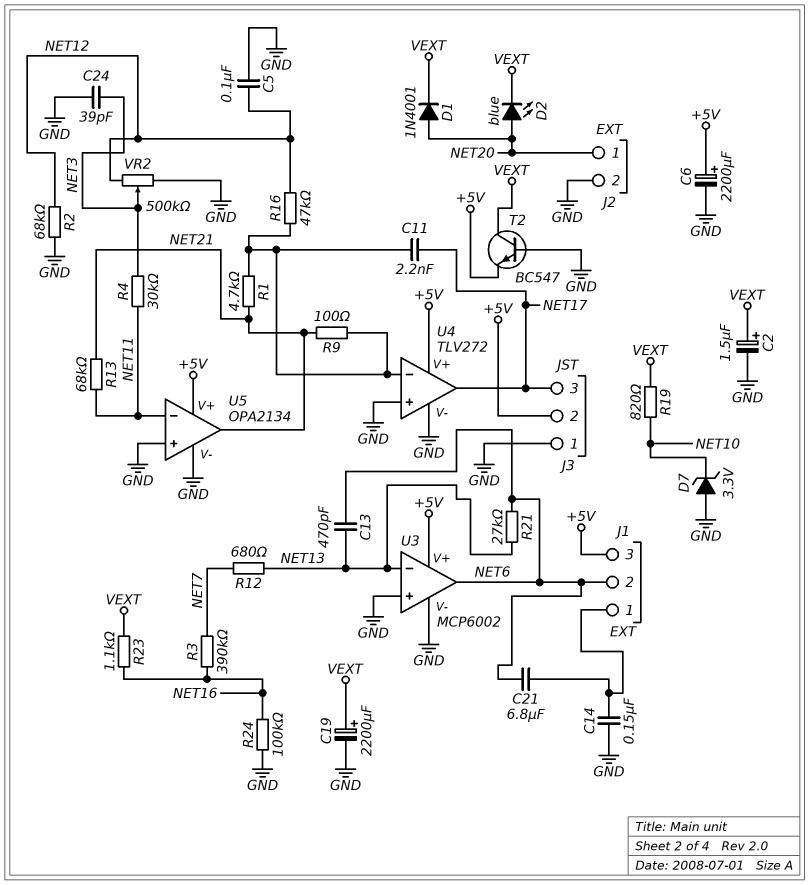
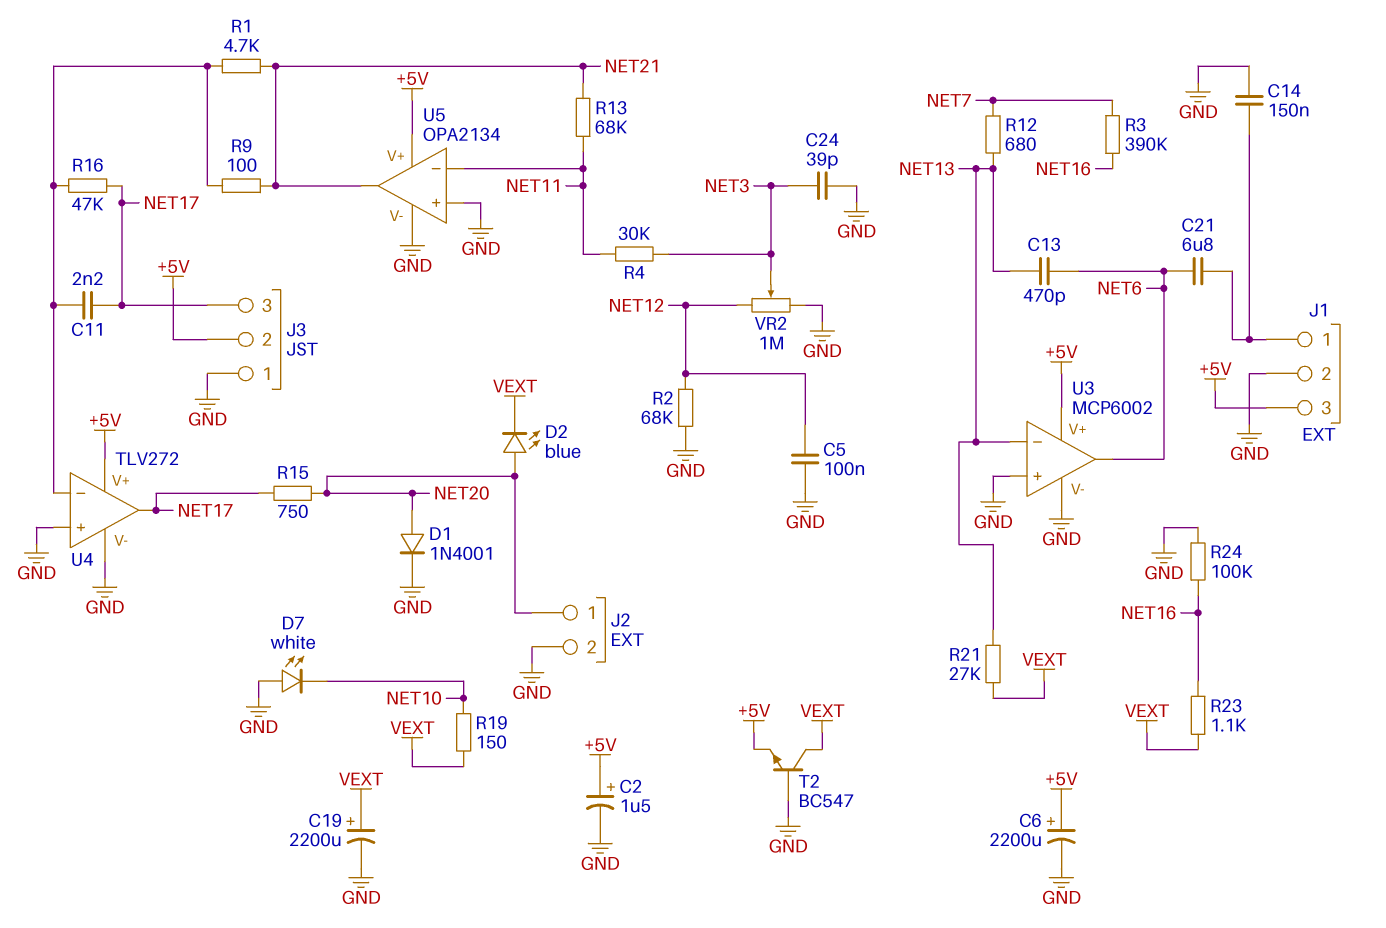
C2: 1.5uF (plus VEXT, minus GND) -> 1.5uF (plus +5V, minus GND)
D1: diode 1N4001 (A NET20, K VEXT) -> diode 1N4001 (A NET20, K GND)
D7: zener 3.3V (A GND, K NET10) -> LED white (A GND, K NET10)
J1 pin 2: NET6 -> GND
R15: none -> 750 (NET17, NET20)
R16: 47k (NET12, U4/in-) -> 47k (NET17, U4/in-)
R19: 820 (NET10, VEXT) -> 150 (NET10, VEXT)
R21: 27k (NET6, NET13) -> 27k (NET13, VEXT)
VR2: 500k (GND, NET12, wiper NET3) -> 1M (GND, NET12, wiper NET3)

